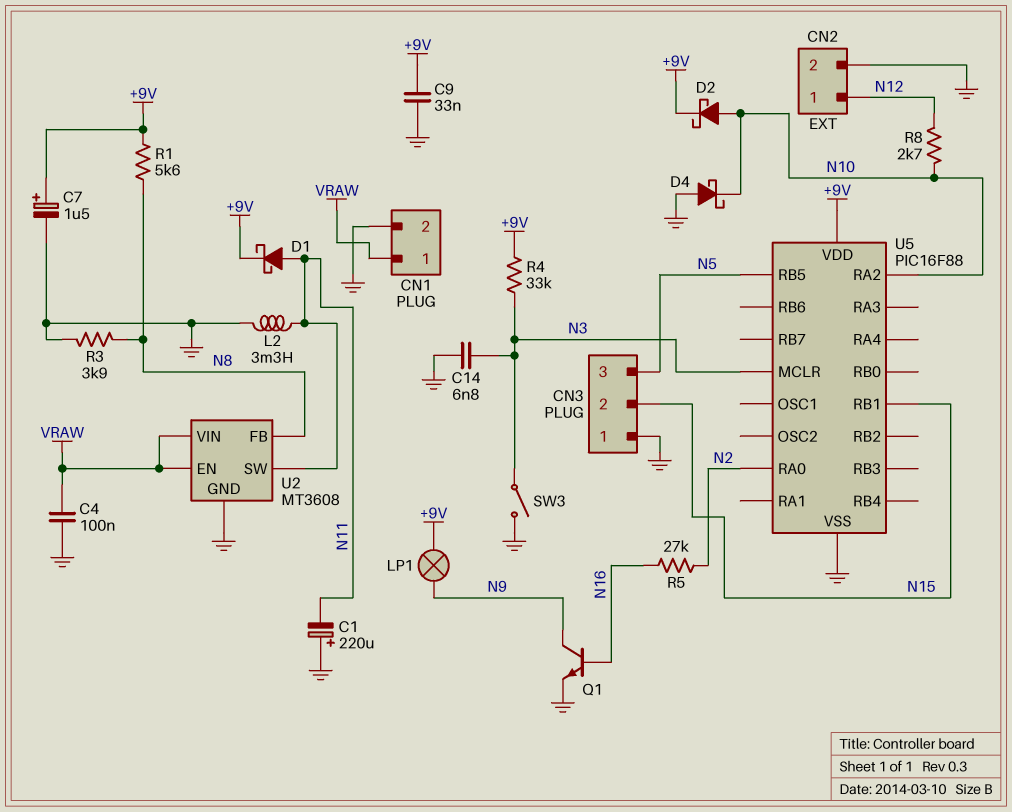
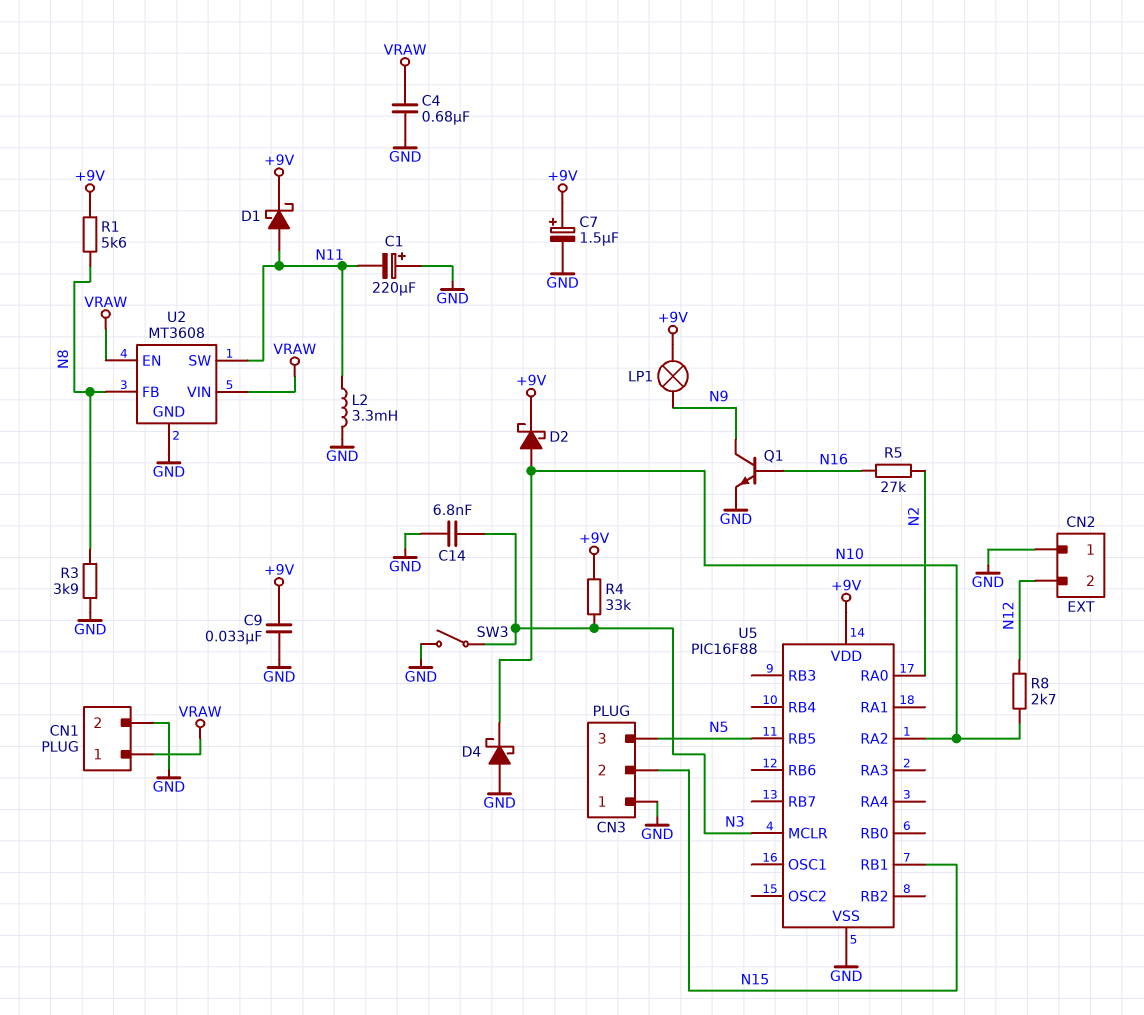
C4: 100nF (GND, VRAW) -> 680nF (GND, VRAW)
CN2 pin 1: N12 -> GND
CN2 pin 2: GND -> N12

